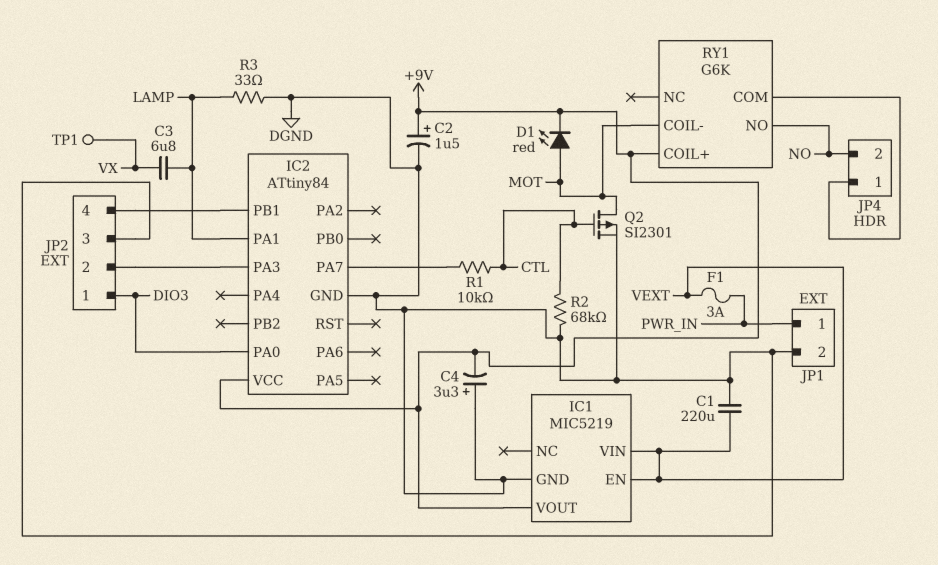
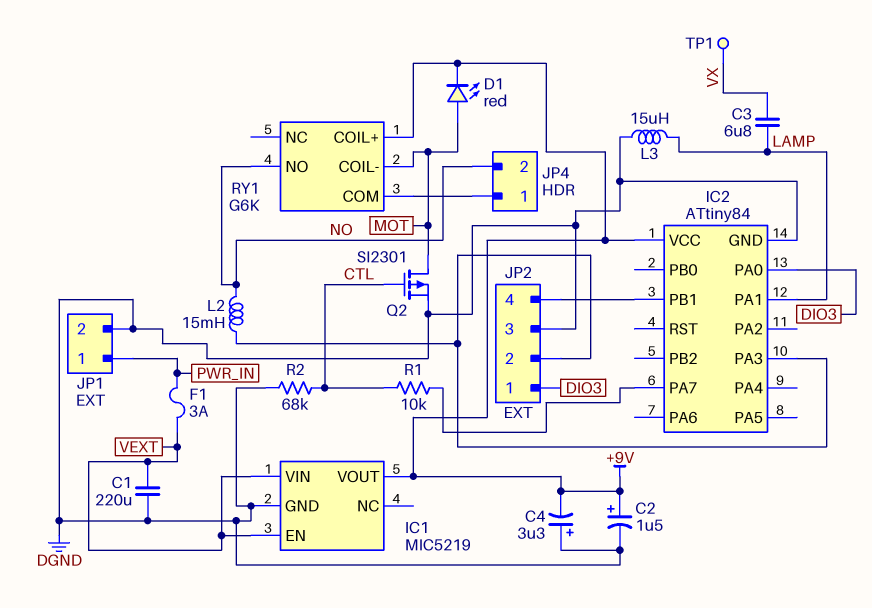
L2: none -> 15mH (IC2/PA3, NO)
L3: none -> 15uH (DGND, LAMP)
R3: 33 (DGND, LAMP) -> none

